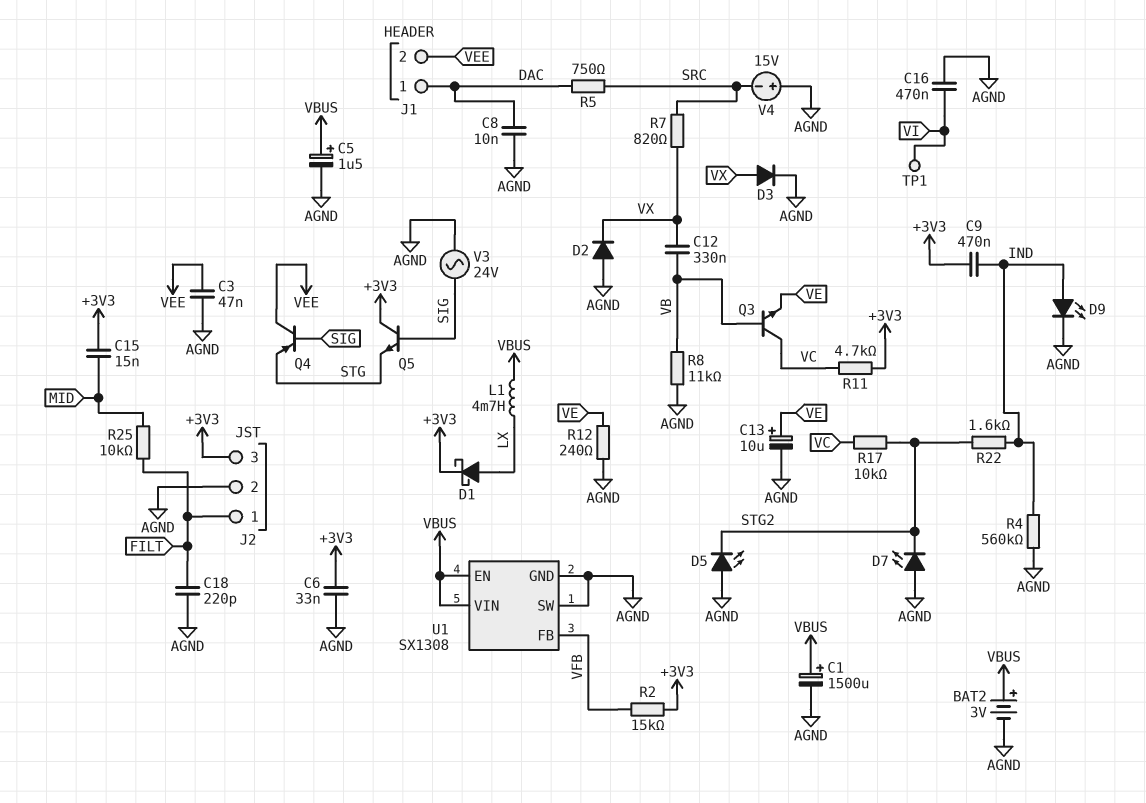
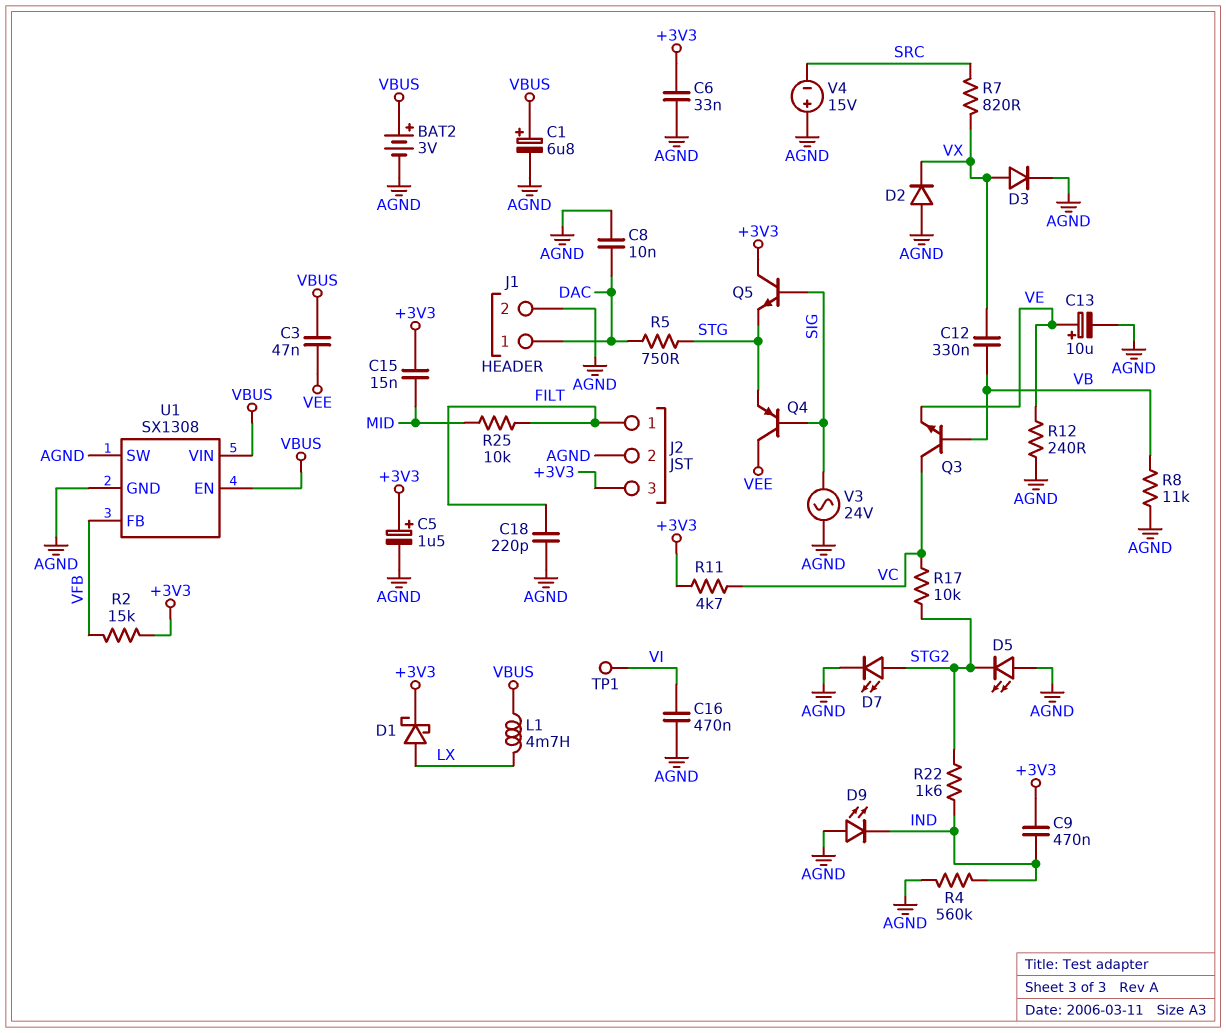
C1: 1500uF (plus VBUS, minus AGND) -> 6.8uF (plus VBUS, minus AGND)
C3: 47nF (AGND, VEE) -> 47nF (VBUS, VEE)
C5: 1.5uF (plus VBUS, minus AGND) -> 1.5uF (plus +3V3, minus AGND)
D7: LED (A AGND, K STG2) -> LED (A STG2, K AGND)
D9: LED (A IND, K AGND) -> LED (A AGND, K IND)
J1 pin 2: VEE -> AGND
R5: 750 (DAC, SRC) -> 750 (DAC, STG)

